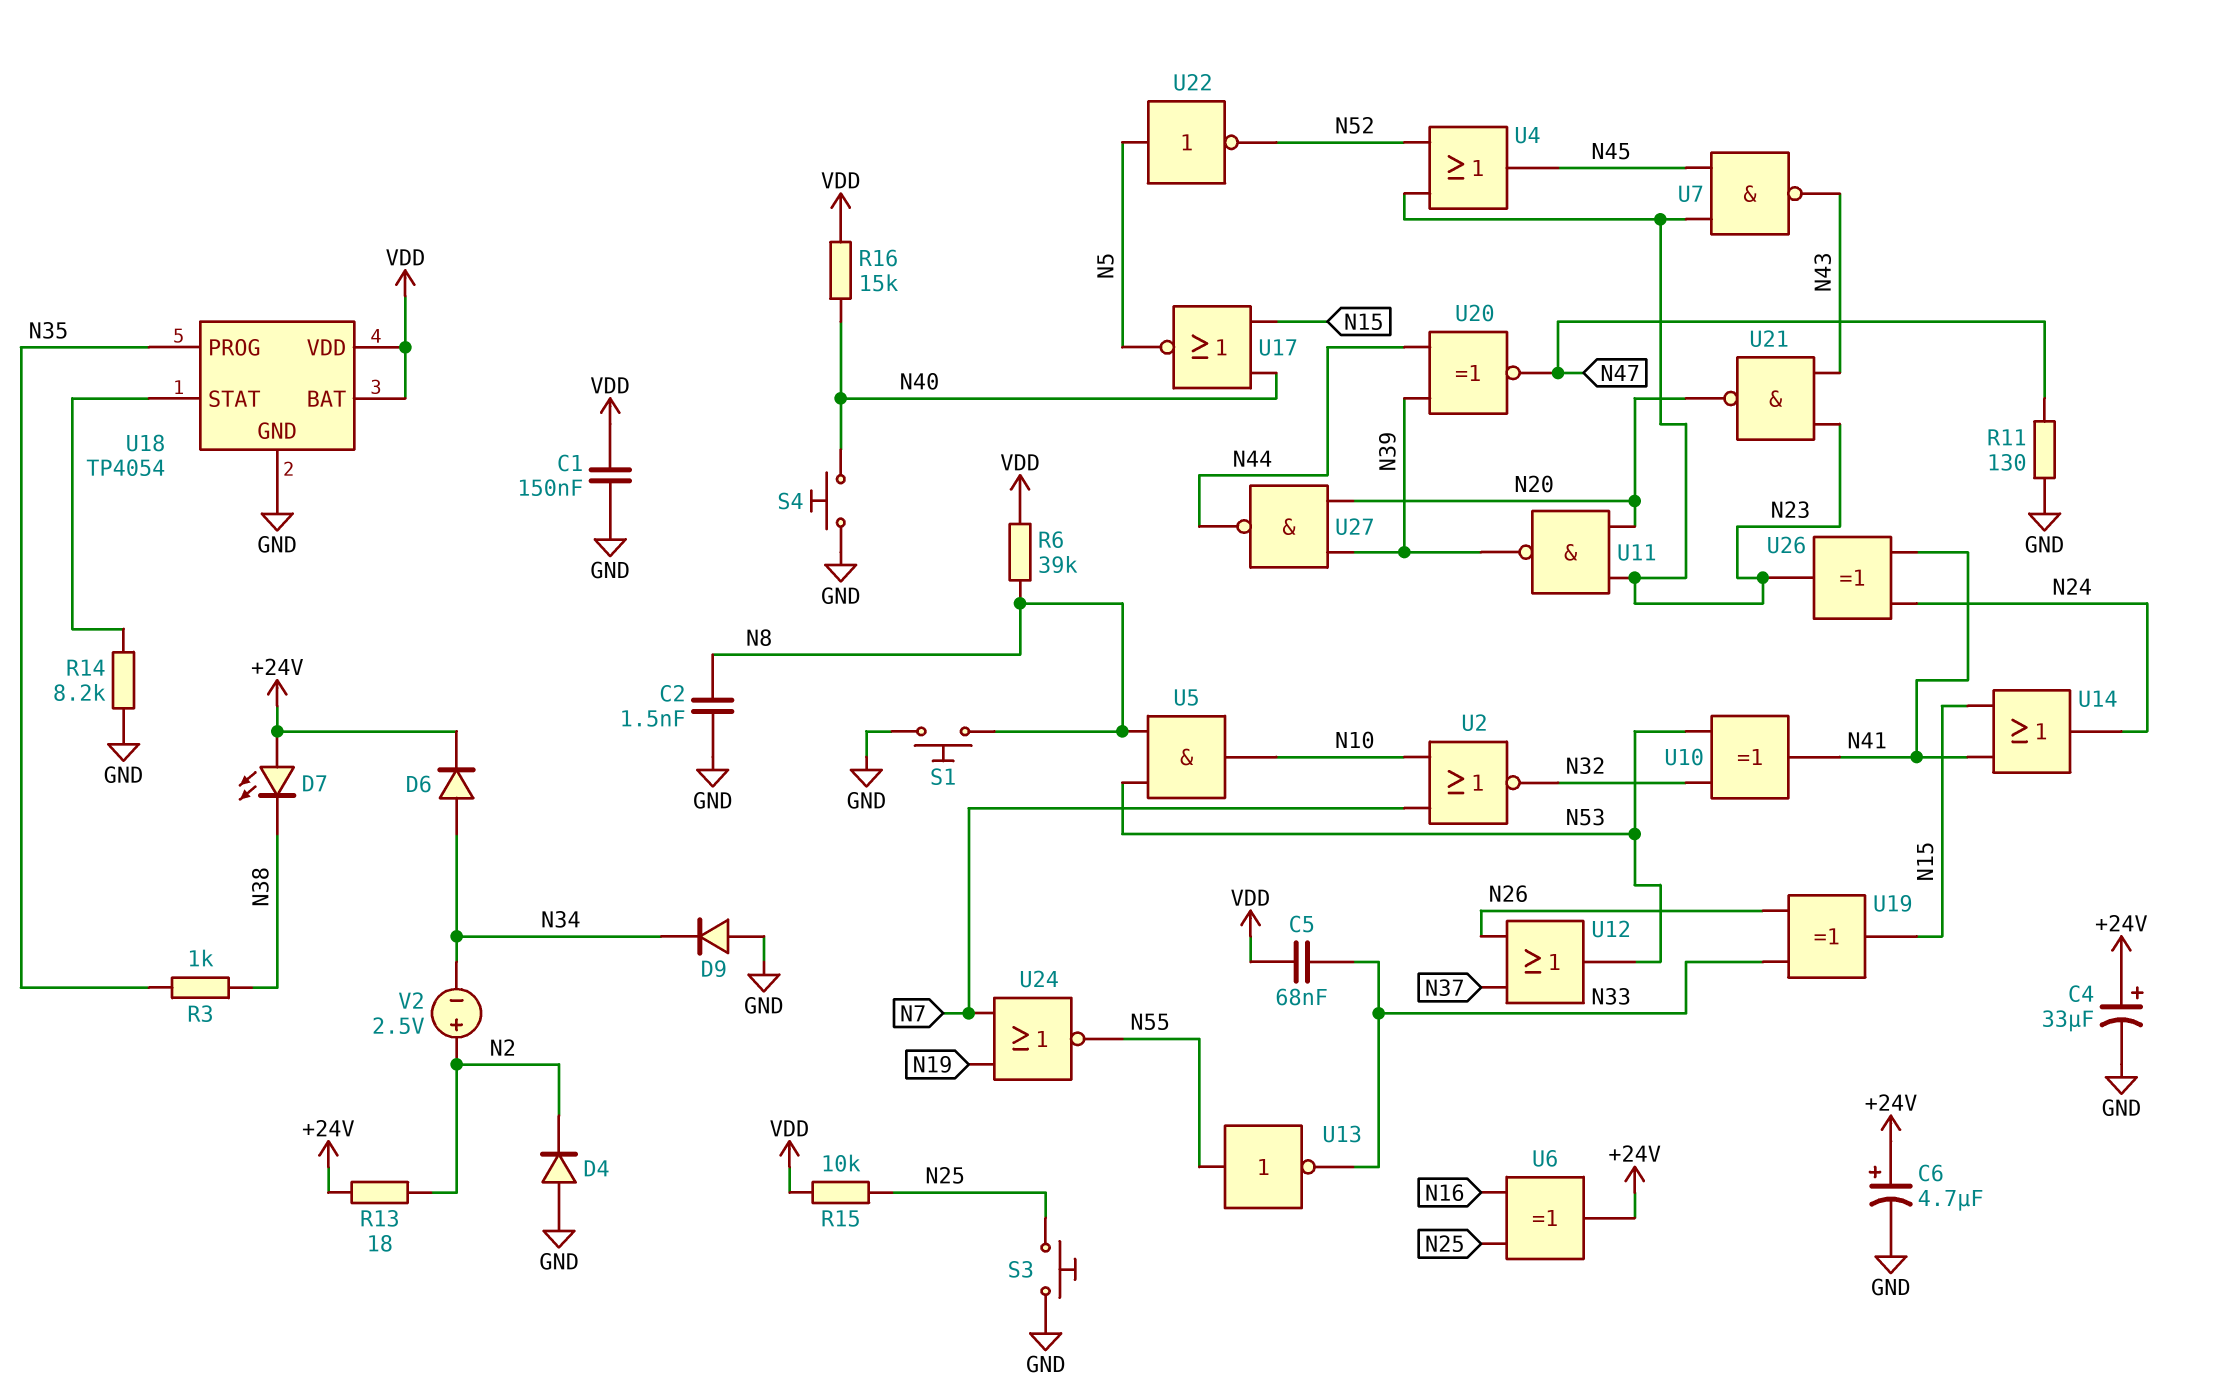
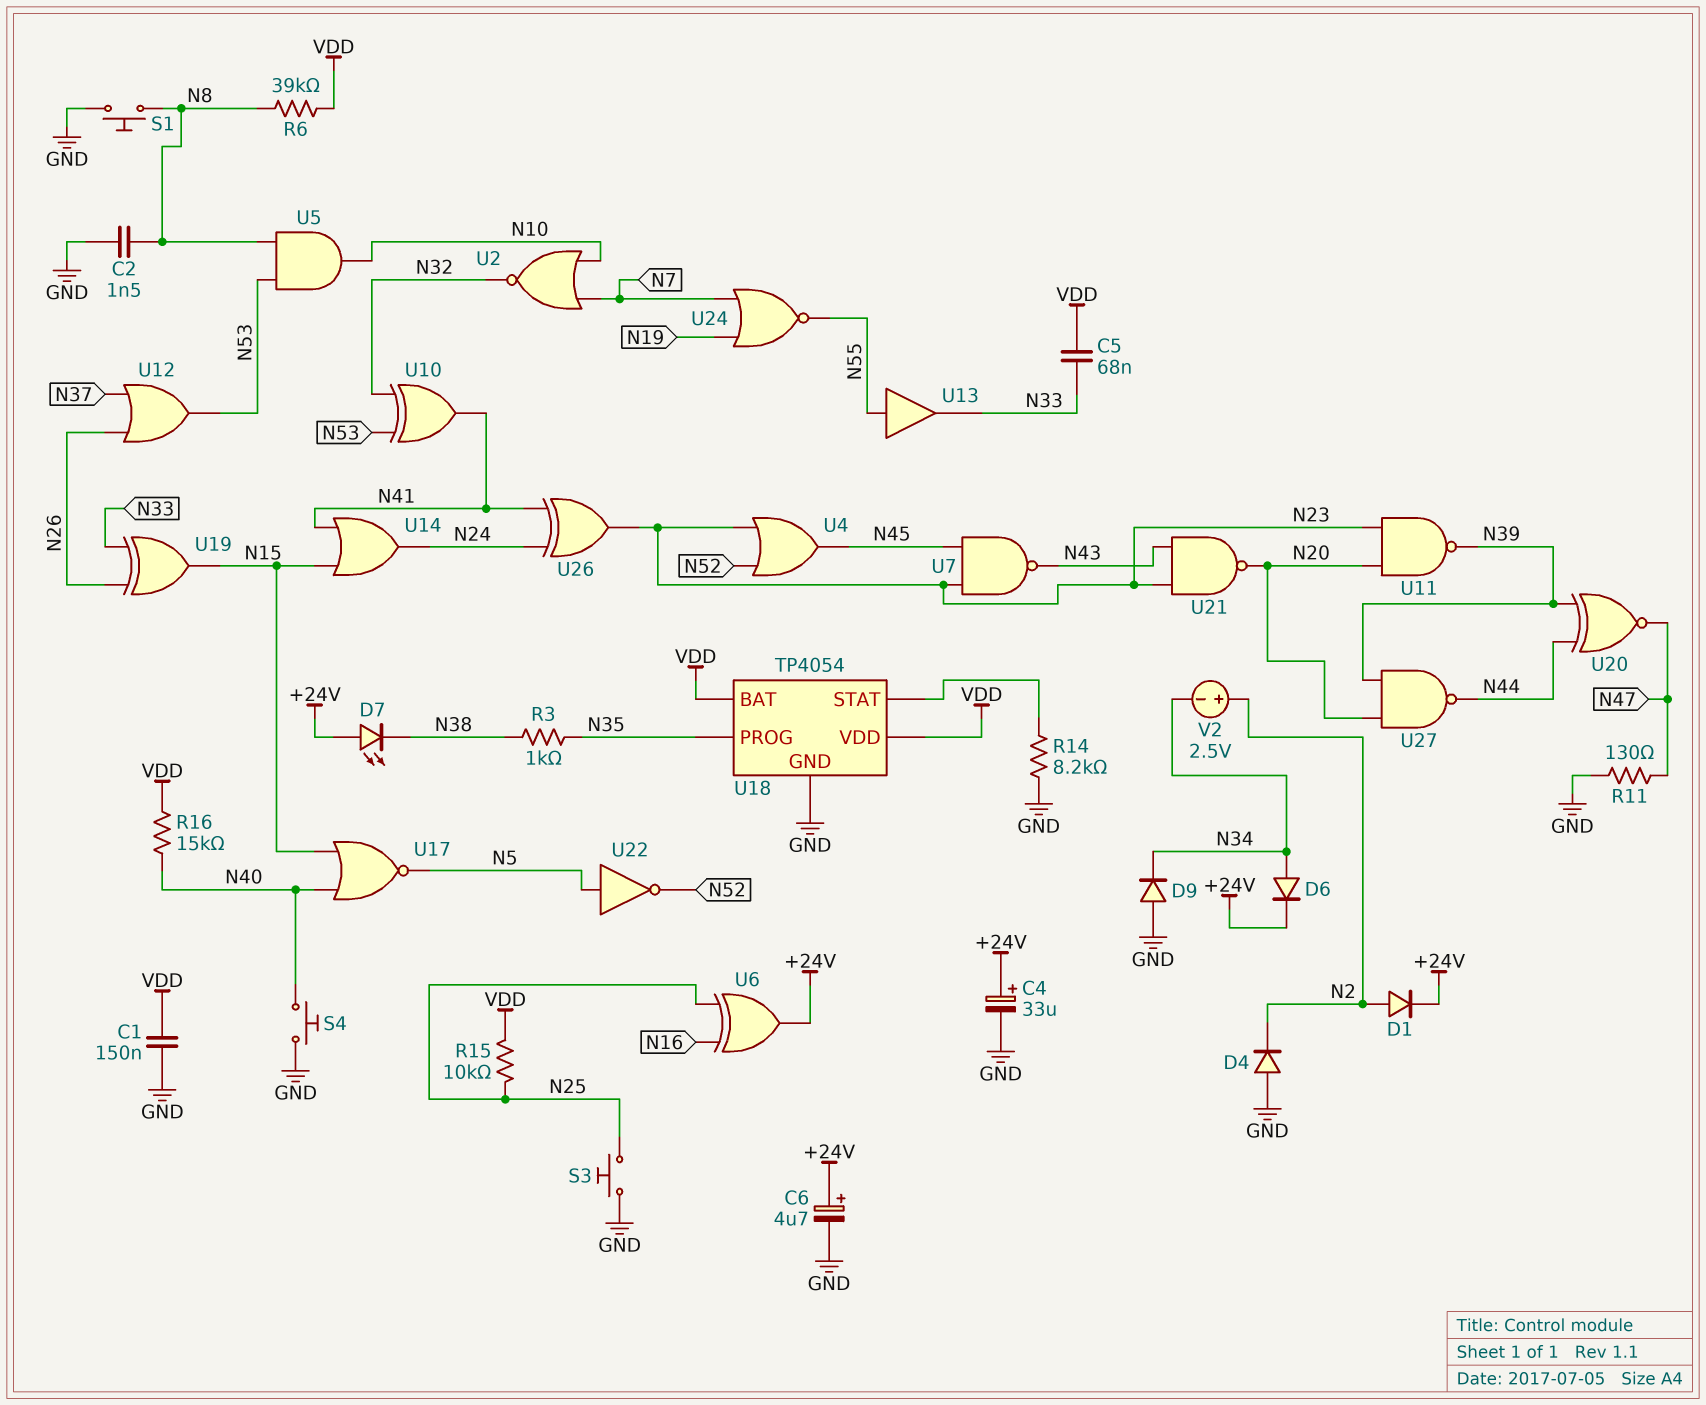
D1: none -> diode (A N2, K +24V)
R13: 18 (+24V, N2) -> none
U13: NOT (in N55, out N33) -> buffer (in N55, out N33)

